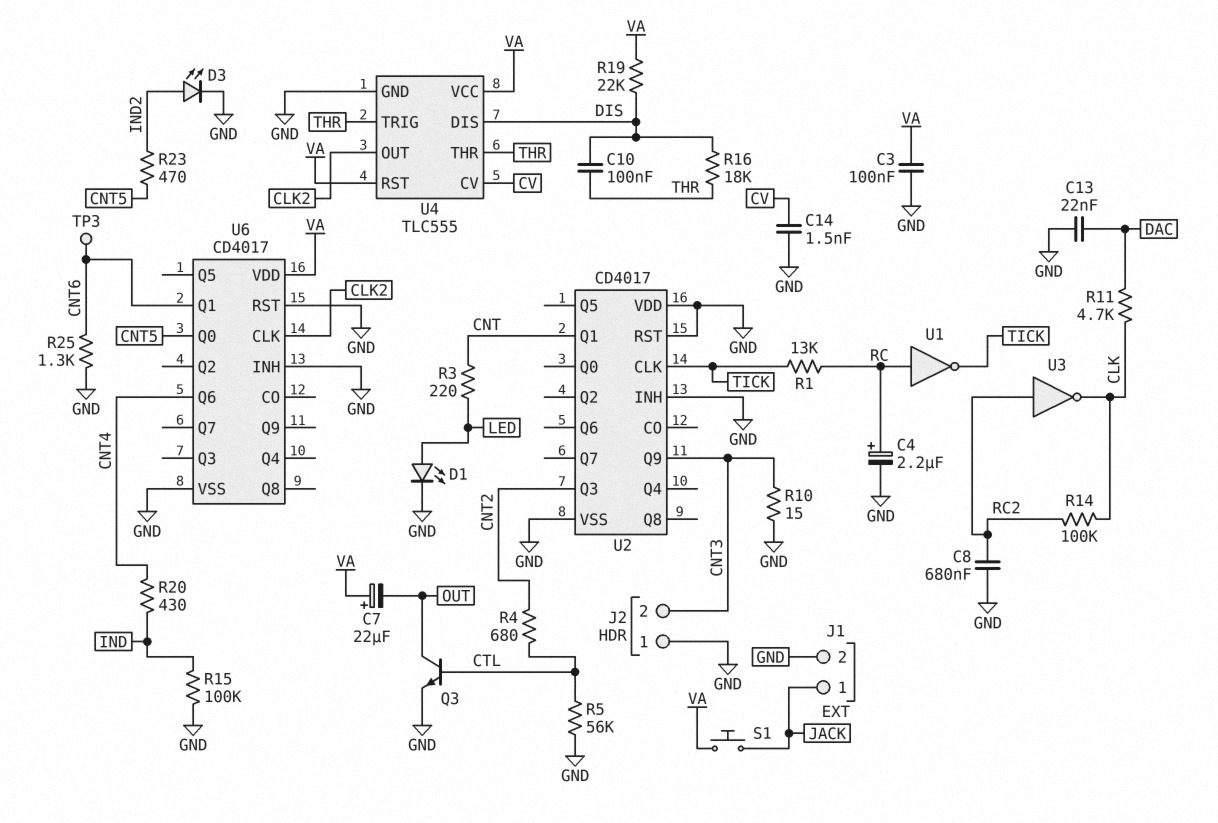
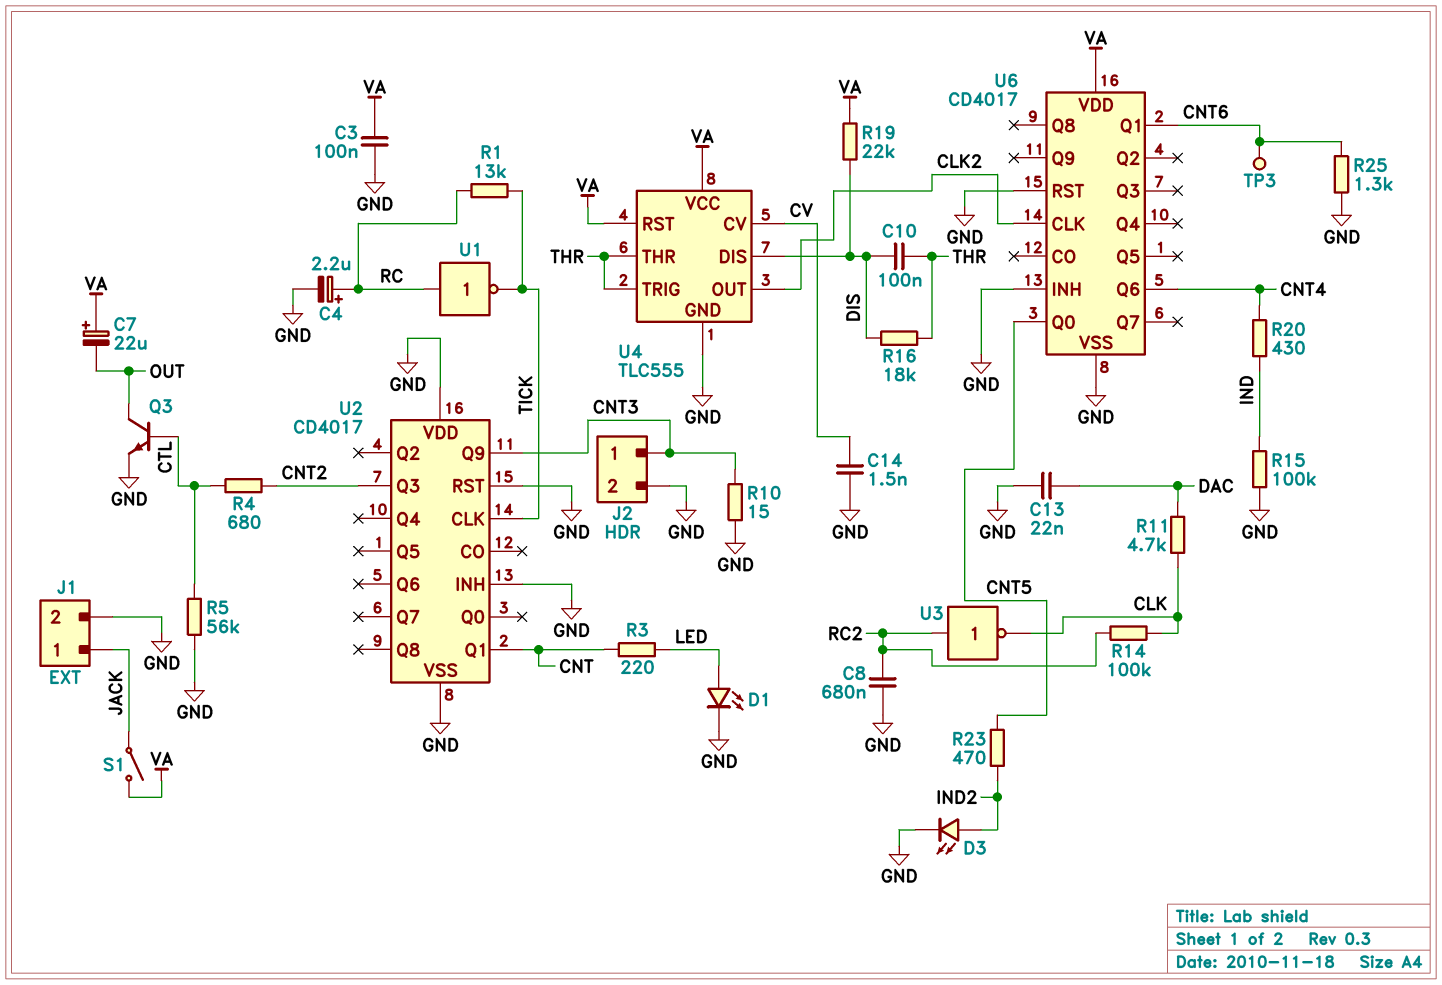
J2 pin 1: GND -> CNT3
J2 pin 2: CNT3 -> GND
S1: button (JACK, VA) -> switch (JACK, VA)

